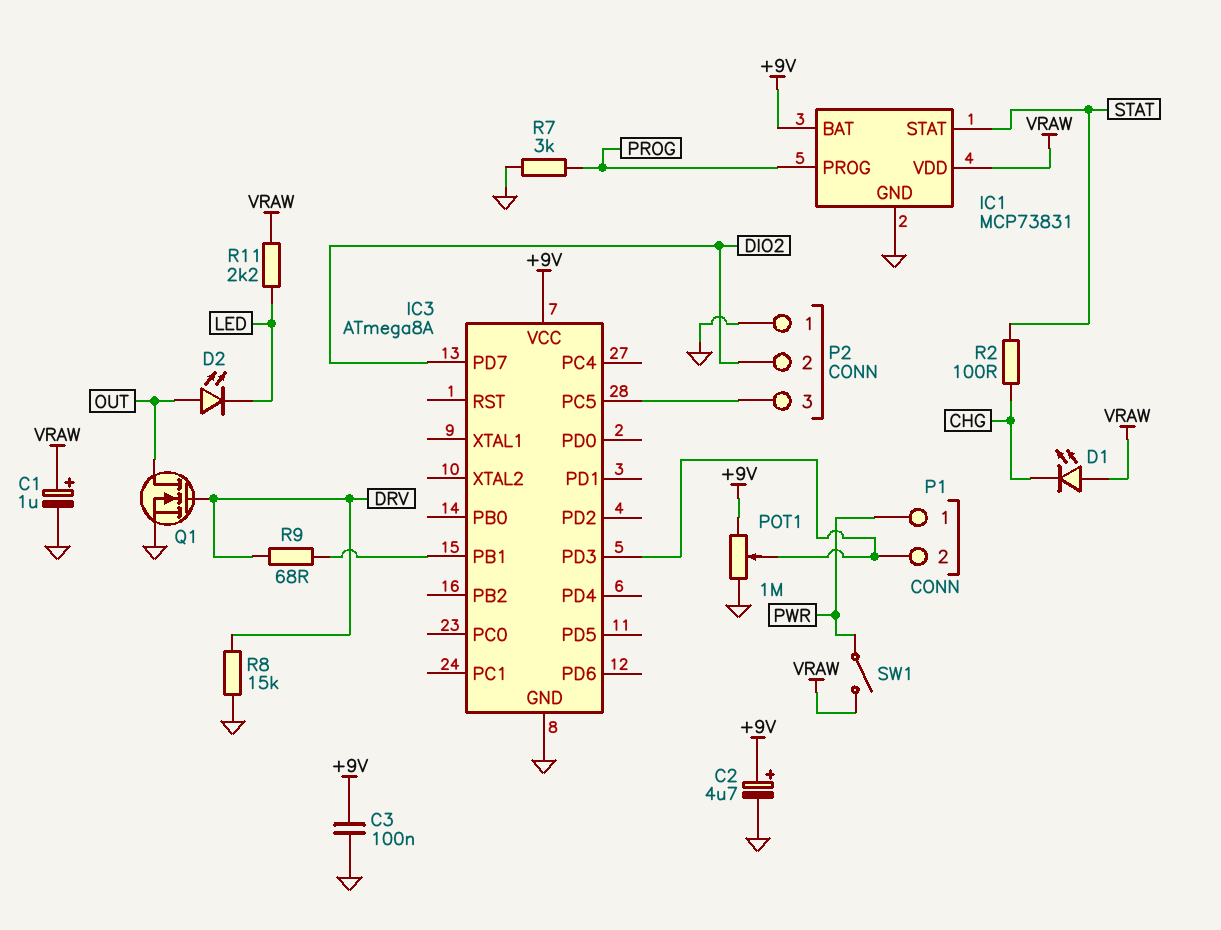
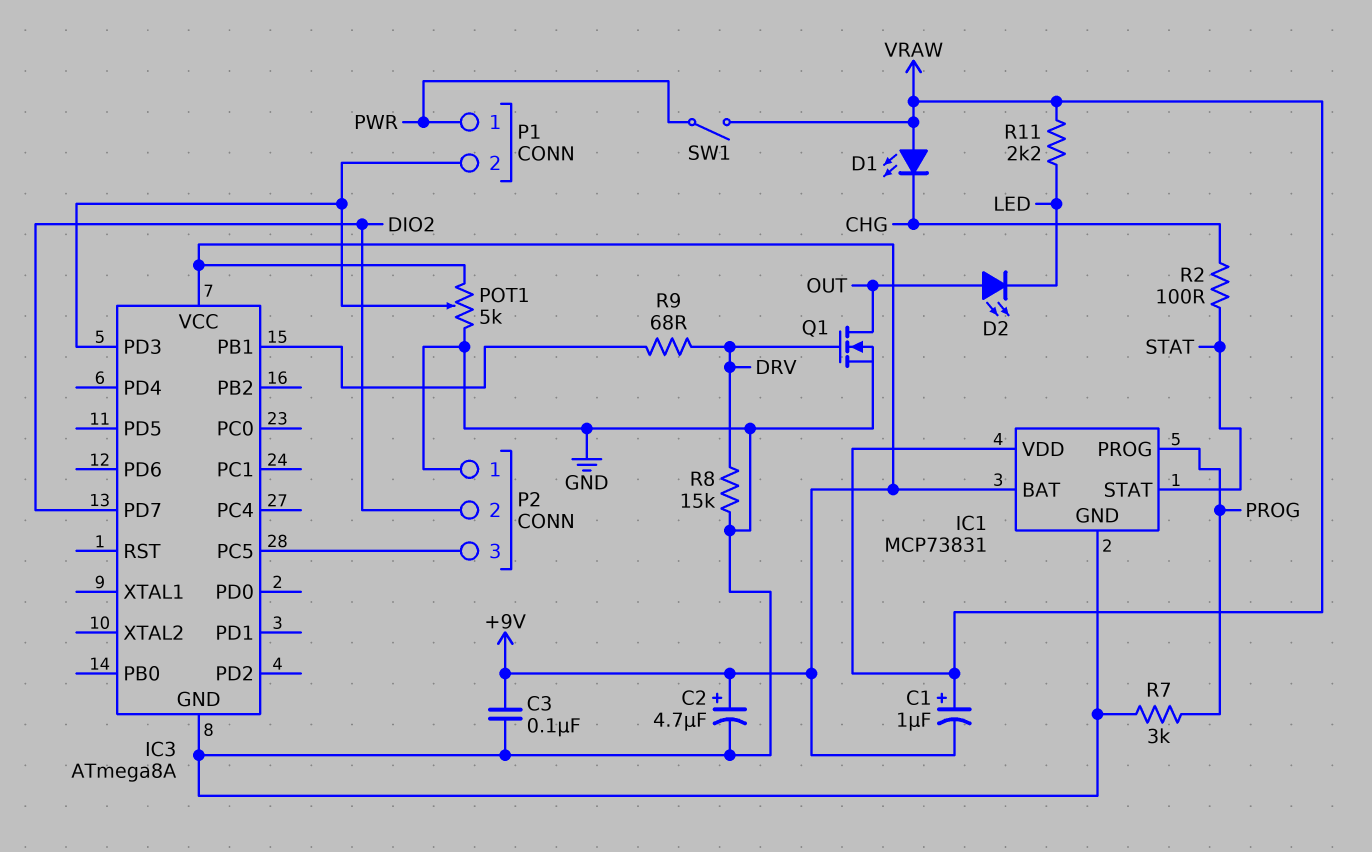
C1: 1uF (plus VRAW, minus GND) -> 1uF (plus VRAW, minus +9V)
POT1: 1M (+9V, GND, wiper IC3/PD3) -> 5k (+9V, GND, wiper IC3/PD3)

